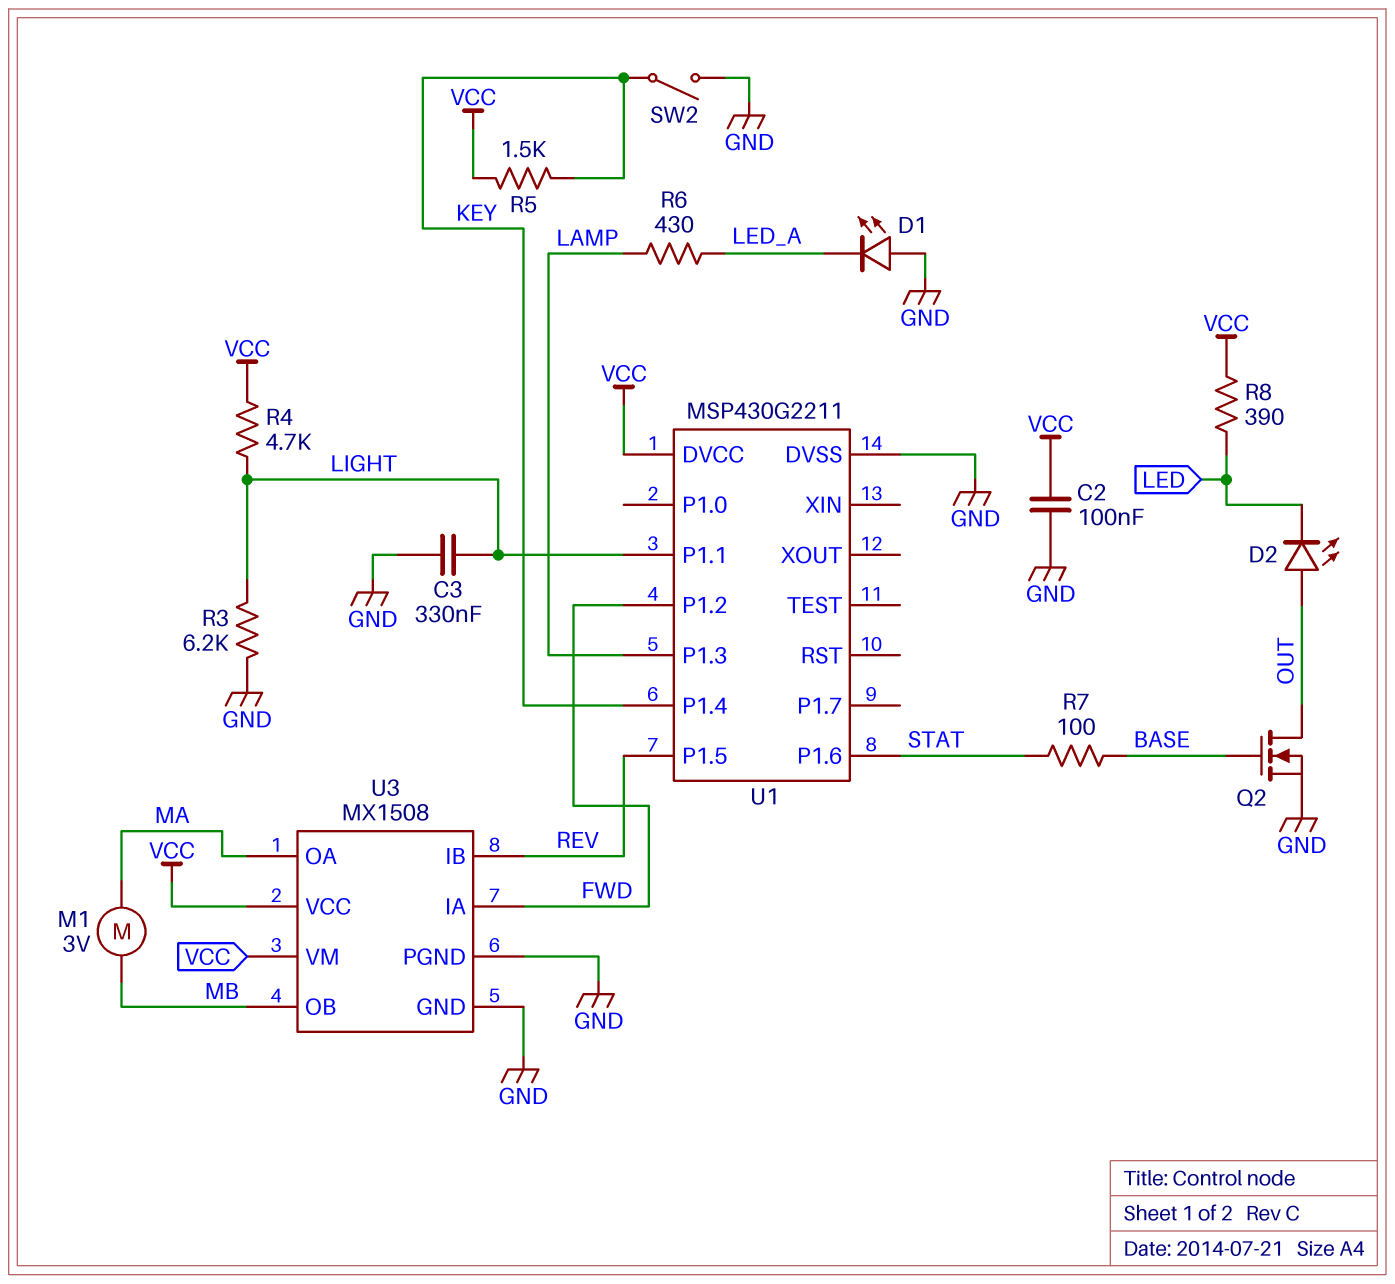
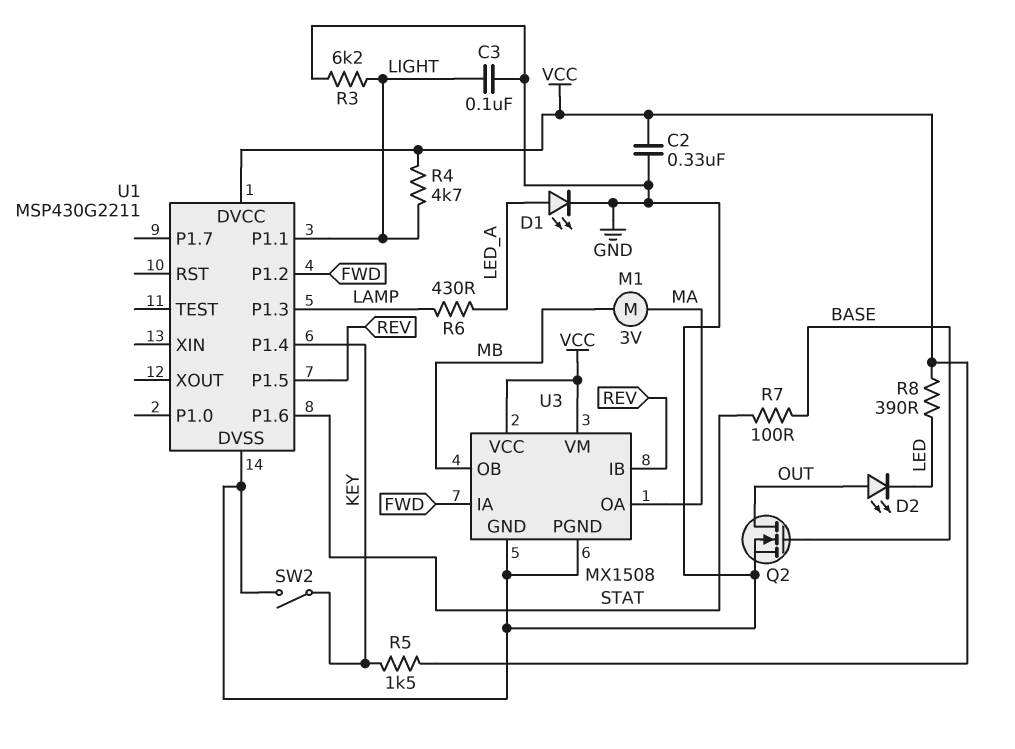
C2: 100nF (GND, VCC) -> 330nF (GND, VCC)
C3: 330nF (GND, LIGHT) -> 100nF (GND, LIGHT)
D1: LED (A GND, K LED_A) -> LED (A LED_A, K GND)

